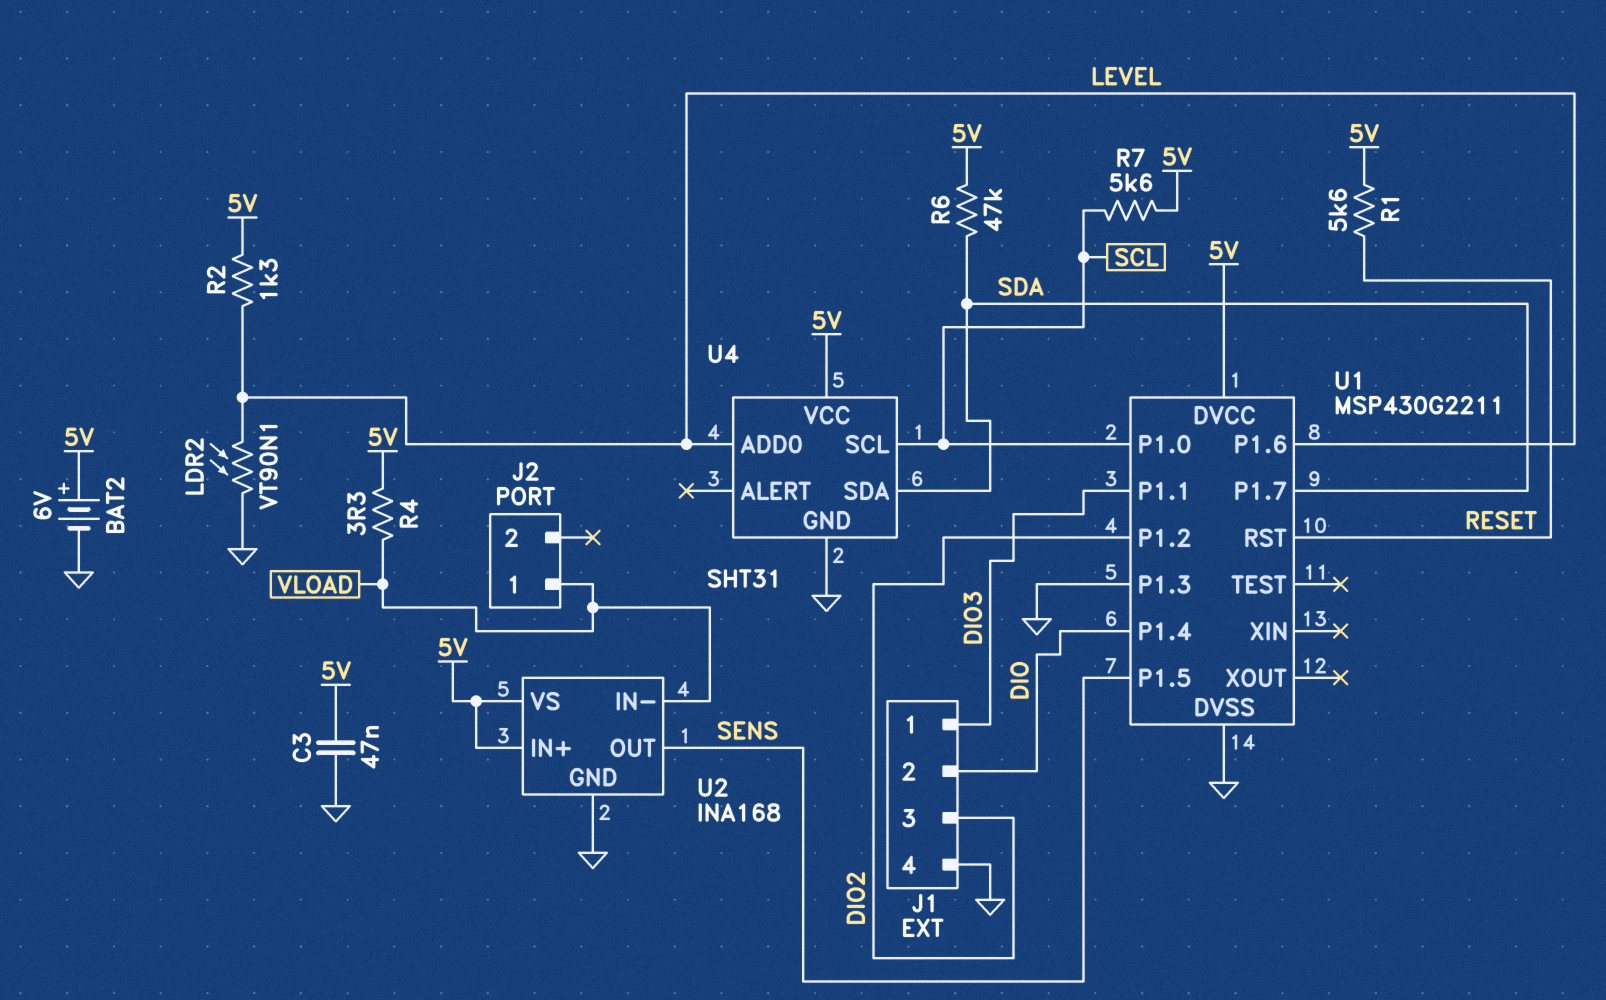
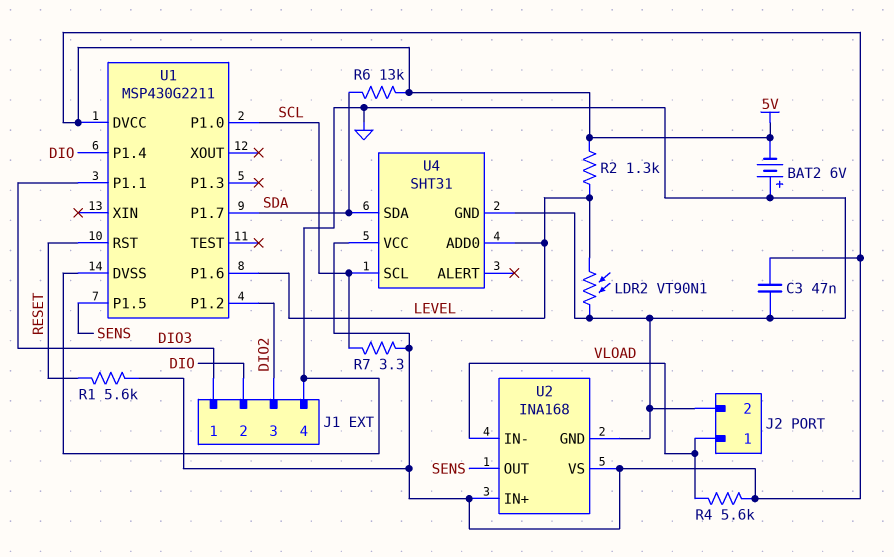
BAT2: 6V (plus 5V, minus GND) -> 6V (plus GND, minus 5V)
J2 pin 2: none -> GND
R4: 3.3 (5V, VLOAD) -> 5.6k (5V, VLOAD)
R6: 47k (5V, SDA) -> 13k (5V, SDA)
R7: 5.6k (5V, SCL) -> 3.3 (5V, SCL)
U1 pin P1.3: GND -> none

